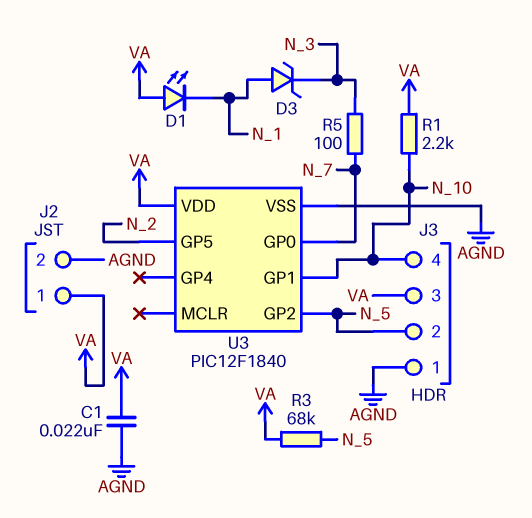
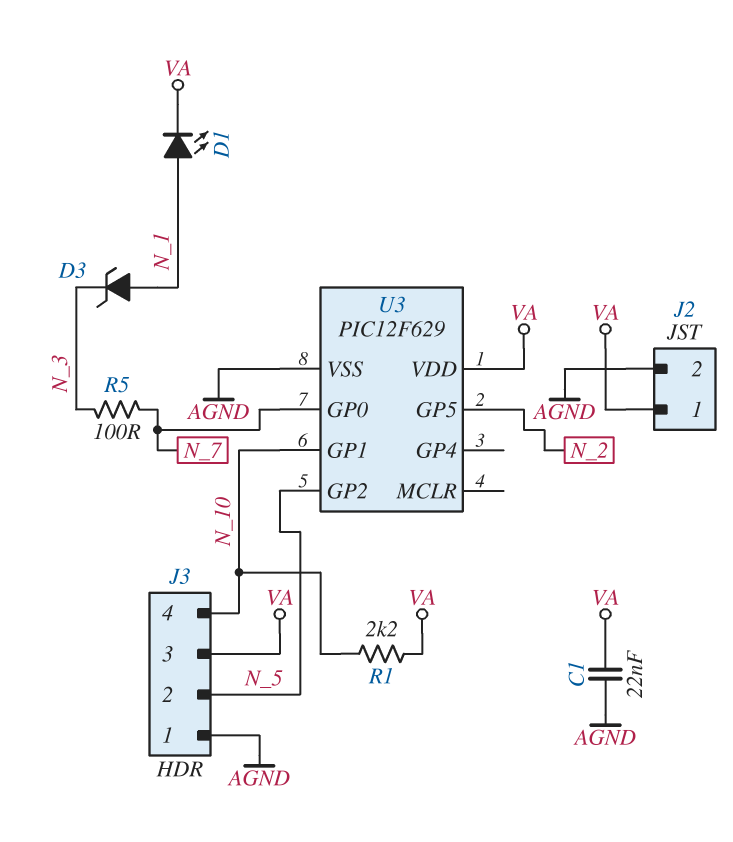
D1: LED (A VA, K N_1) -> LED (A N_1, K VA)
R3: 68k (N_5, VA) -> none
U3: PIC12F1840 -> PIC12F629

